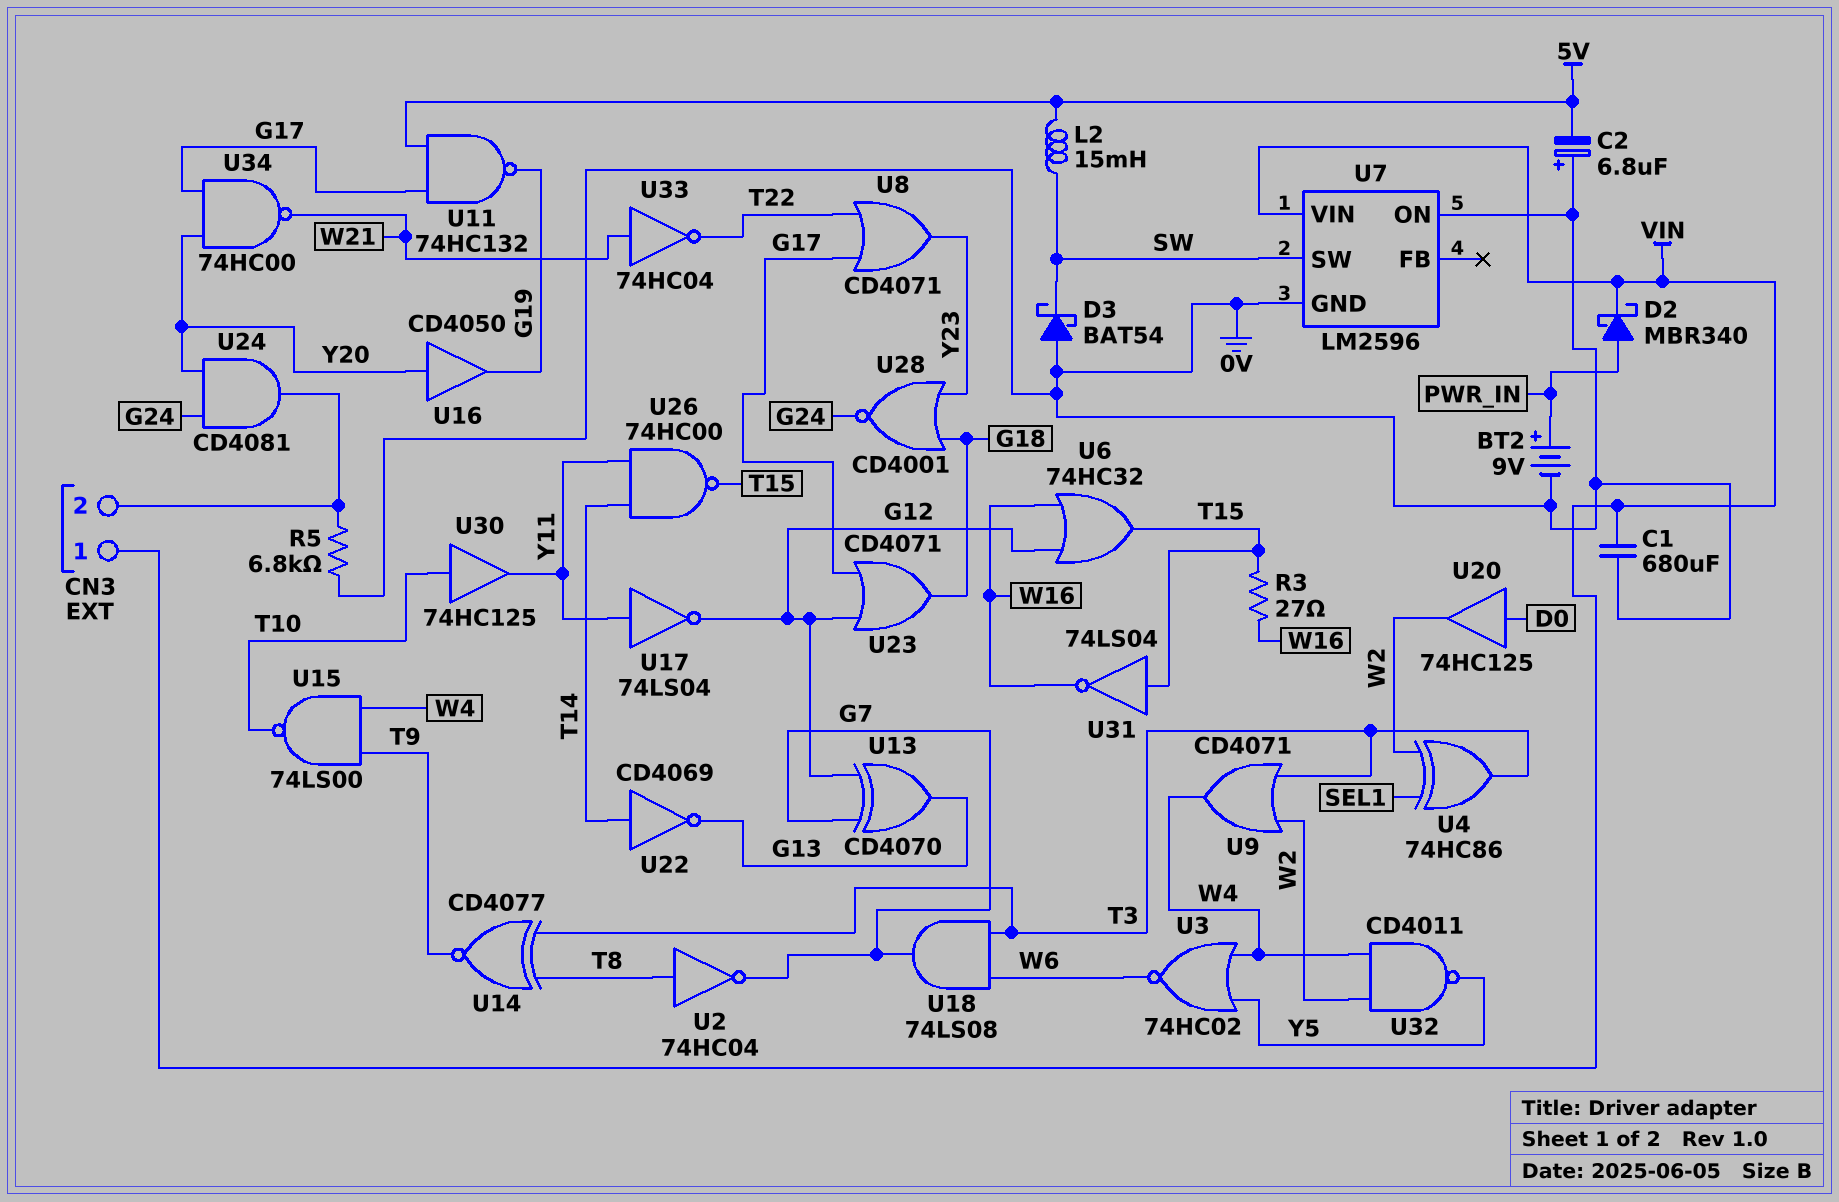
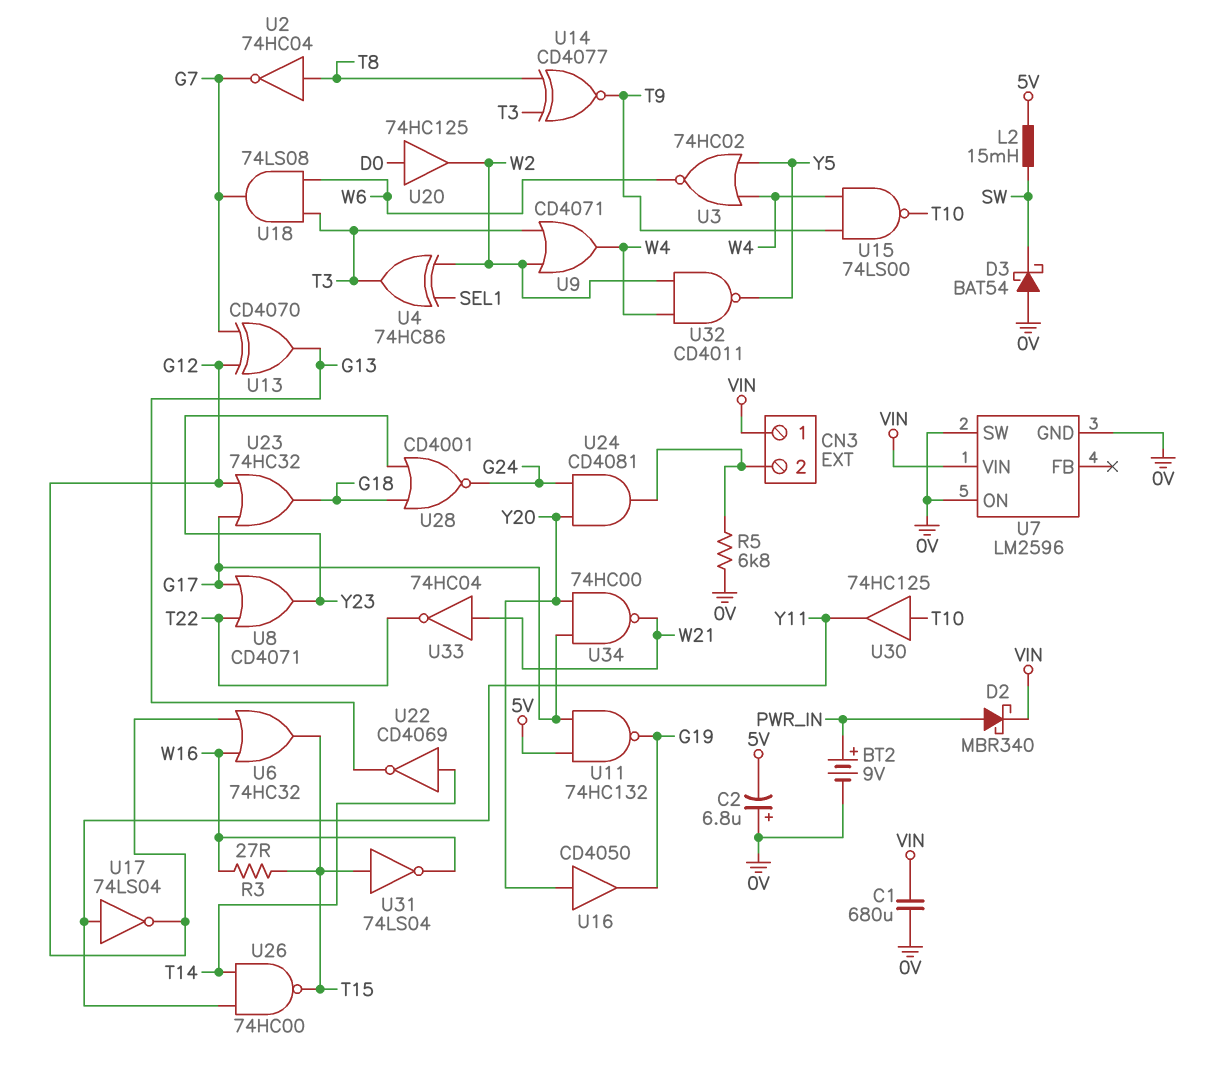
U7 pin SW: SW -> 0V
U23: OR CD4071 (in G12, in G17, out G18) -> OR 74HC32 (in G12, in G17, out G18)

